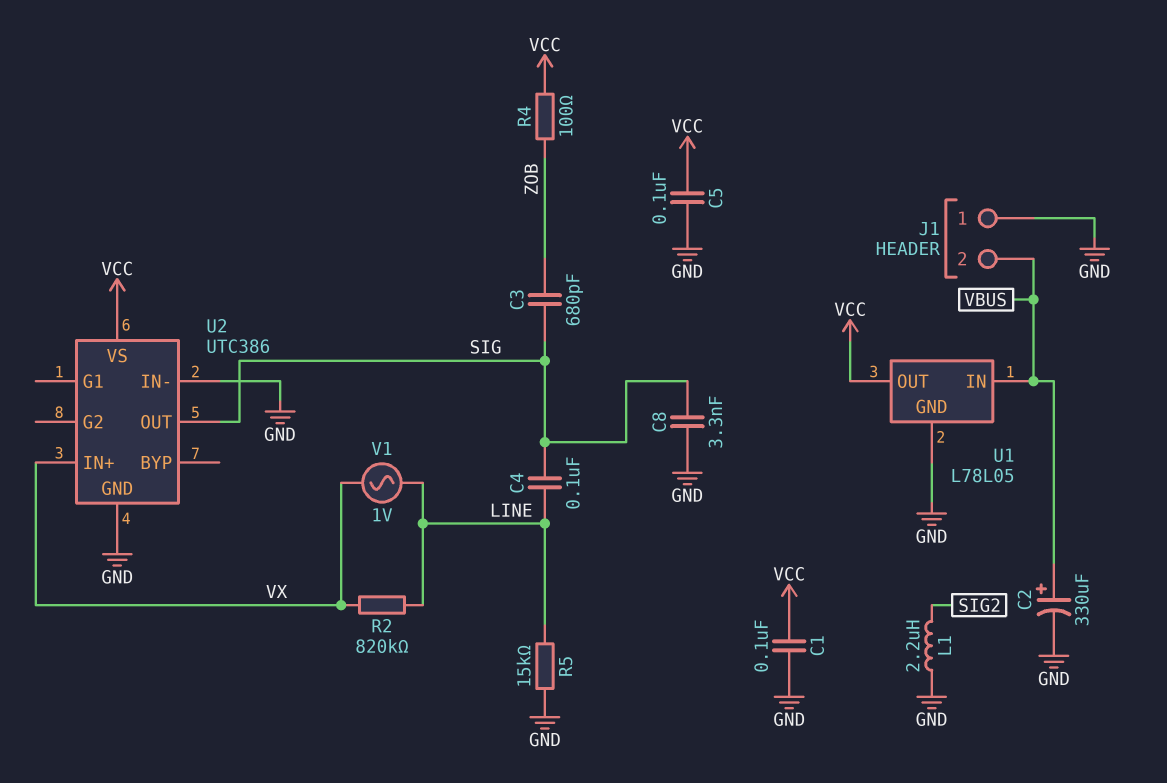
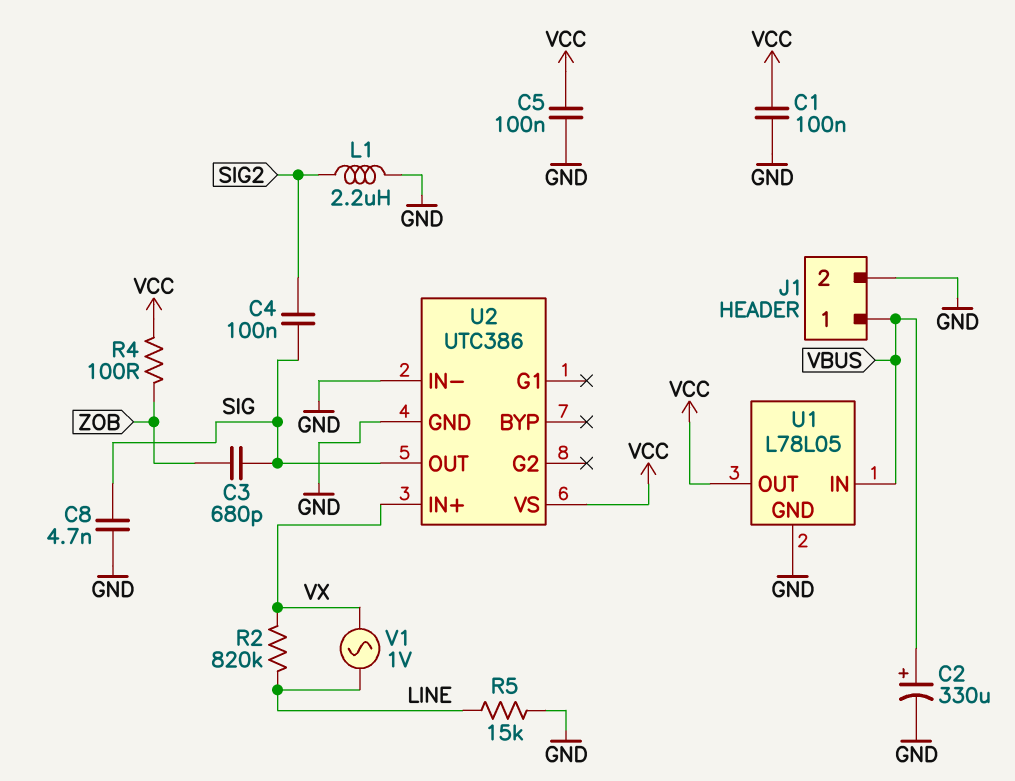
C4: 100nF (LINE, SIG) -> 100nF (SIG, SIG2)
C8: 3.3nF (GND, SIG) -> 4.7nF (GND, SIG)
J1 pin 1: GND -> VBUS
J1 pin 2: VBUS -> GND

